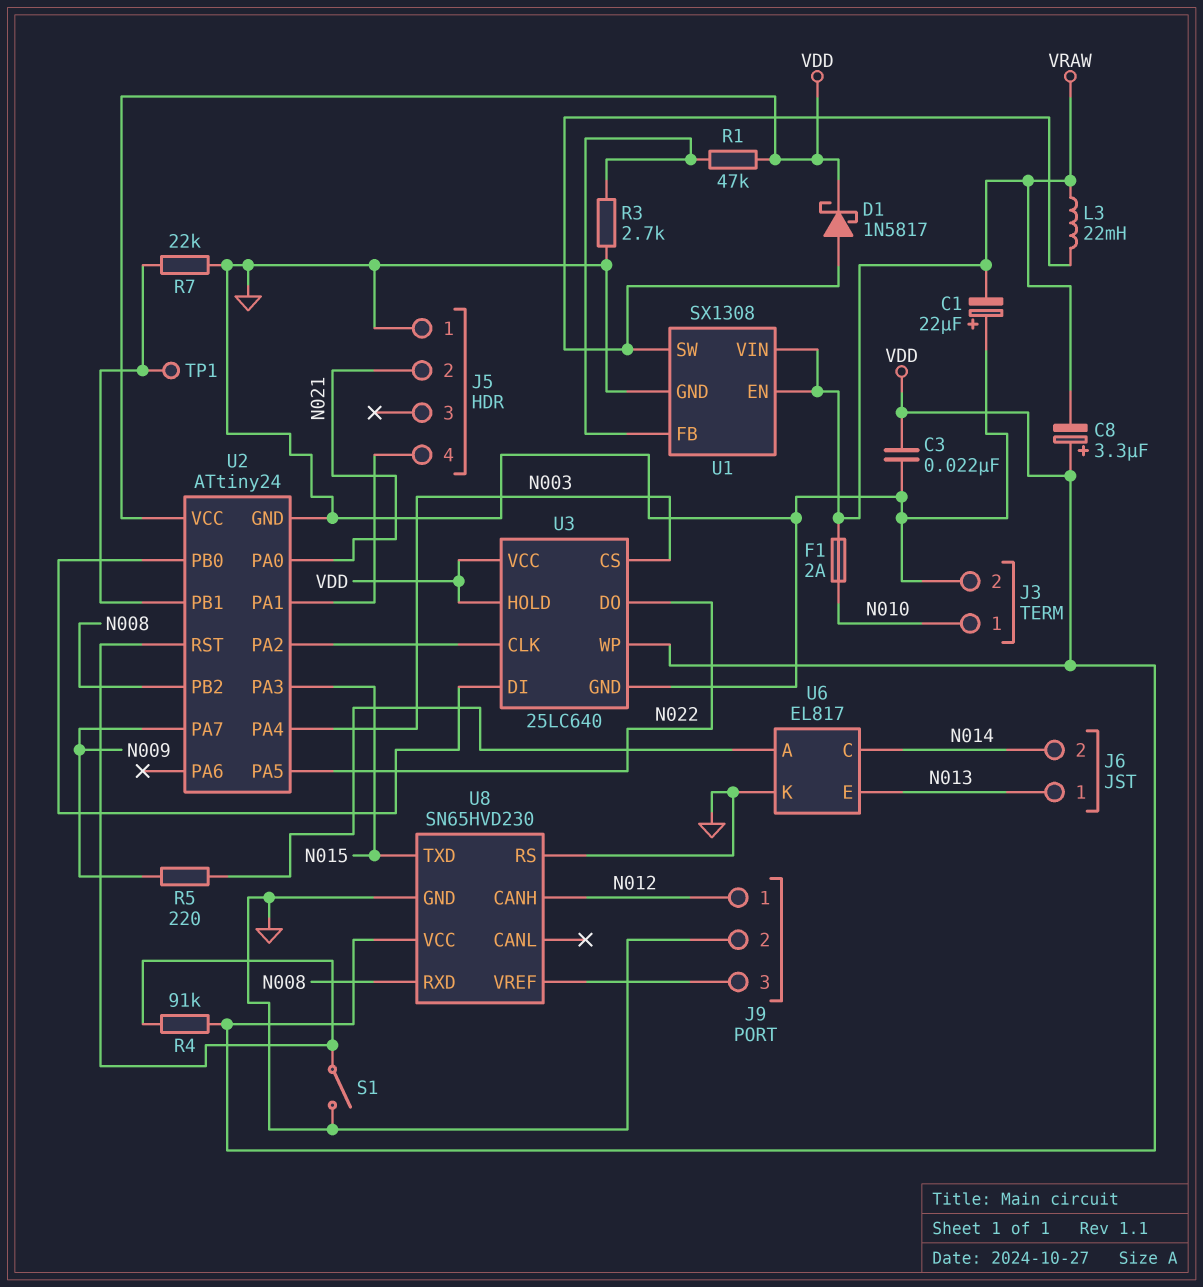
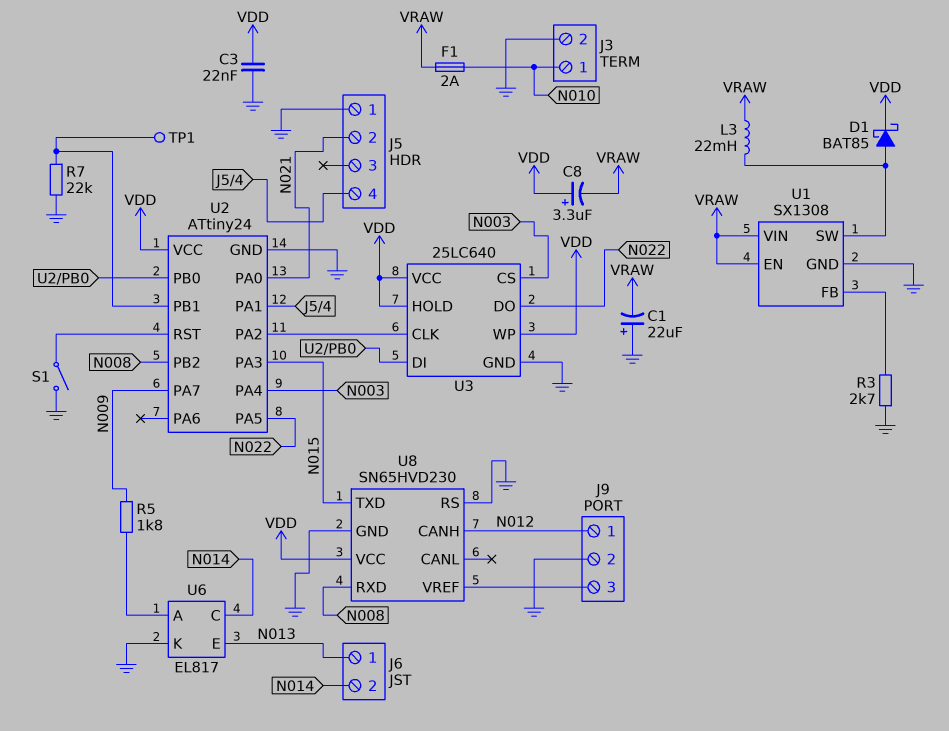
D1: schottky 1N5817 (A U1/SW, K VDD) -> schottky BAT85 (A U1/SW, K VDD)
R1: 47k (U1/FB, VDD) -> none
R4: 91k (U2/RST, VDD) -> none
R5: 220 (N009, U6/A) -> 1.8k (N009, U6/A)

